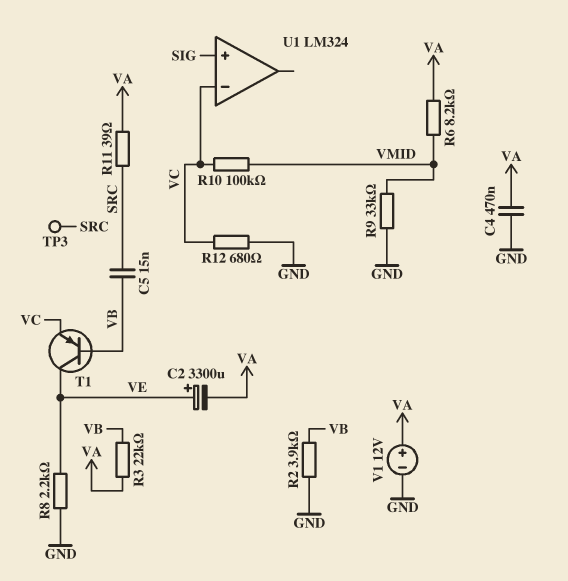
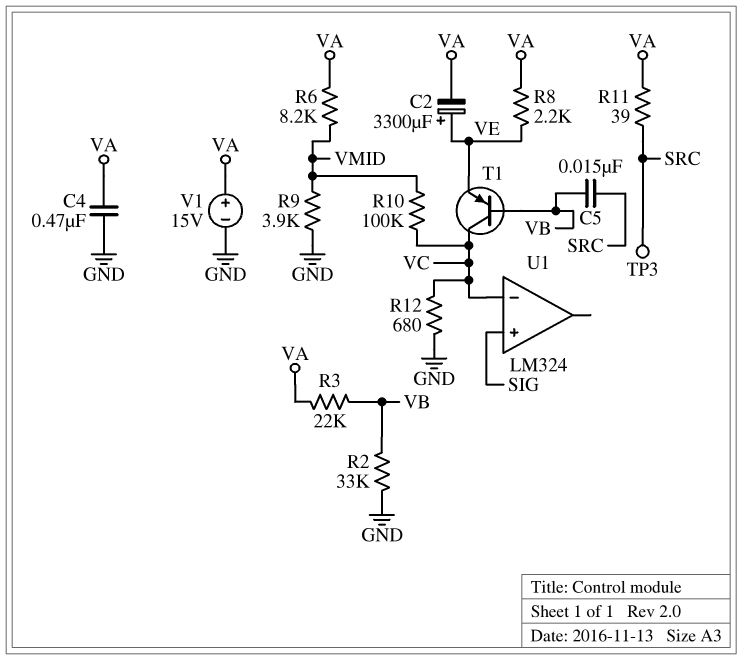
R2: 3.9k (GND, VB) -> 33k (GND, VB)
R8: 2.2k (GND, VE) -> 2.2k (VA, VE)
R9: 33k (GND, VMID) -> 3.9k (GND, VMID)
T1: PNP (B VB, C VE, E VC) -> PNP (B VB, C VC, E VE)
V1: 12V (plus VA, minus GND) -> 15V (plus VA, minus GND)

